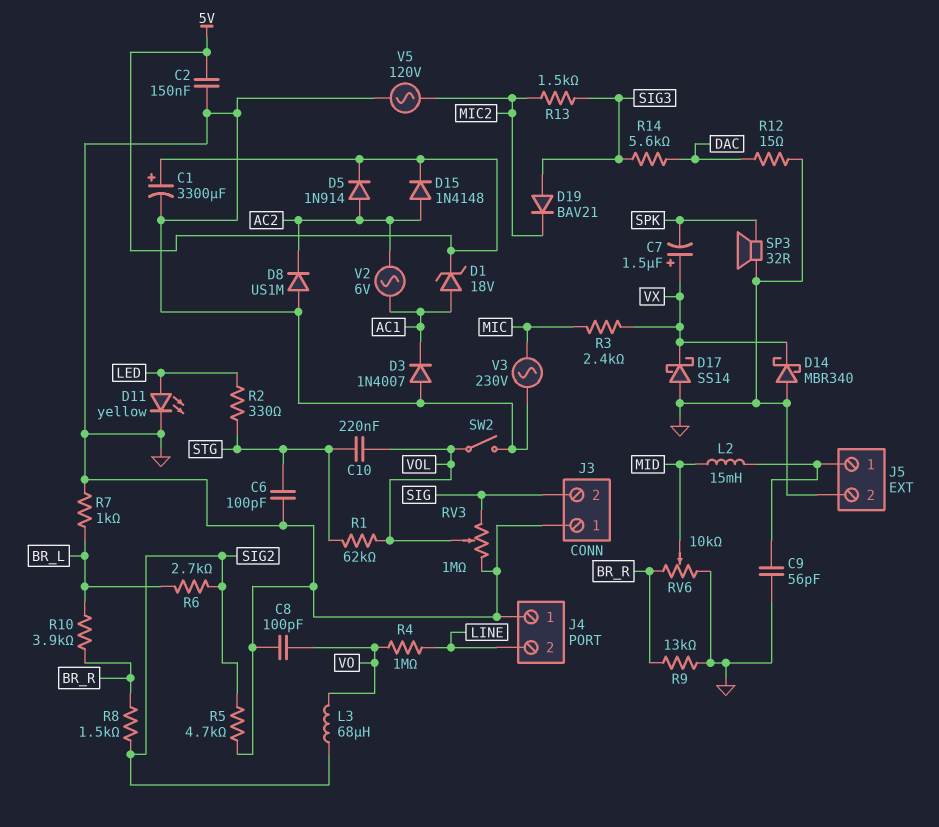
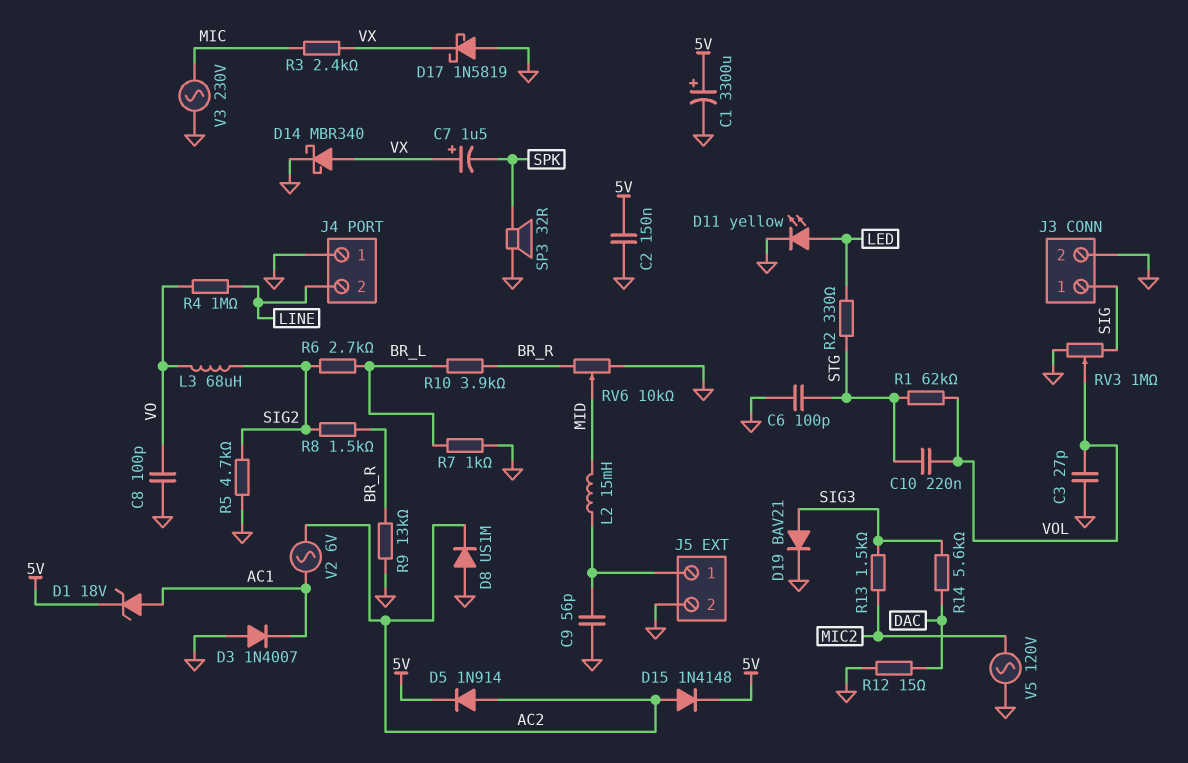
C3: none -> 27pF (GND, VOL)
D14: schottky MBR340 (A GND, K VX) -> schottky MBR340 (A VX, K GND)
D17: schottky SS14 (A GND, K VX) -> schottky 1N5819 (A GND, K VX)
D19: diode BAV21 (A SIG3, K MIC2) -> diode BAV21 (A SIG3, K GND)
J3 pin 1: GND -> SIG
J3 pin 2: SIG -> GND
SW2: switch (GND, VOL) -> none

